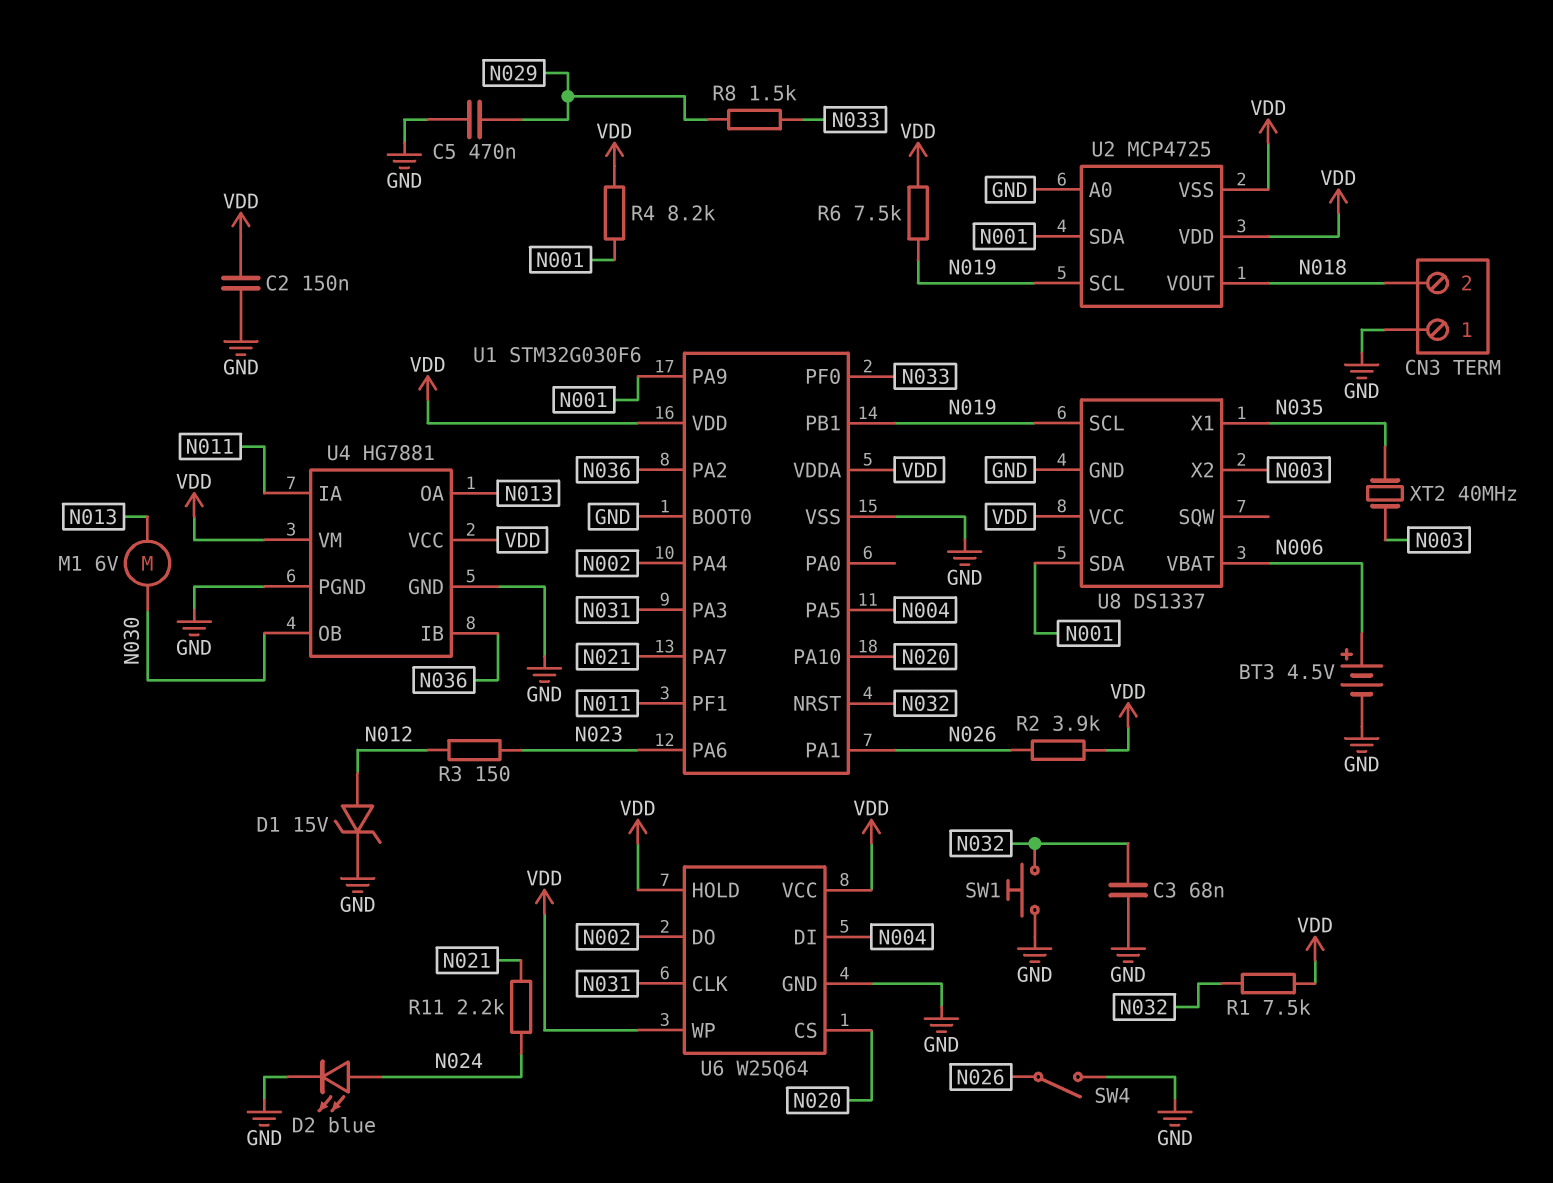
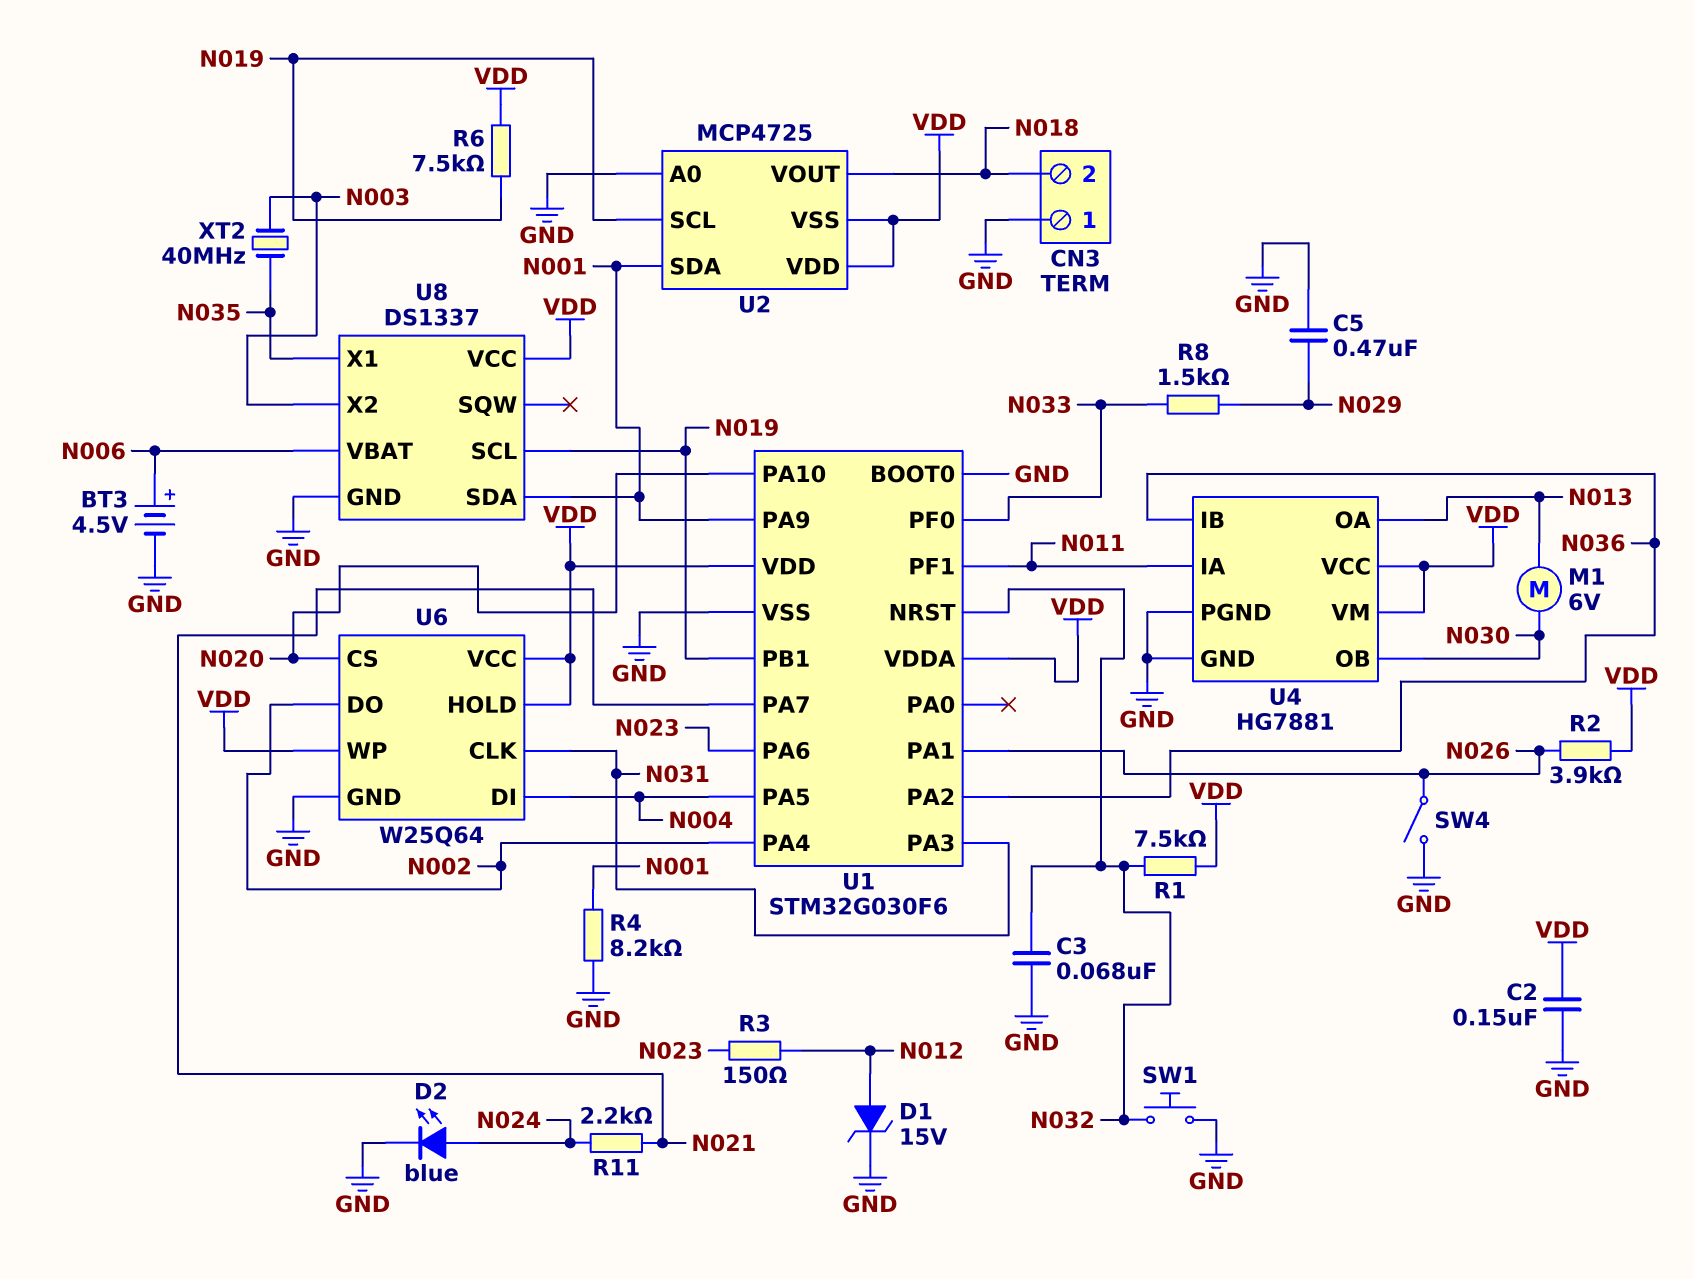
R4: 8.2k (N001, VDD) -> 8.2k (GND, N001)

